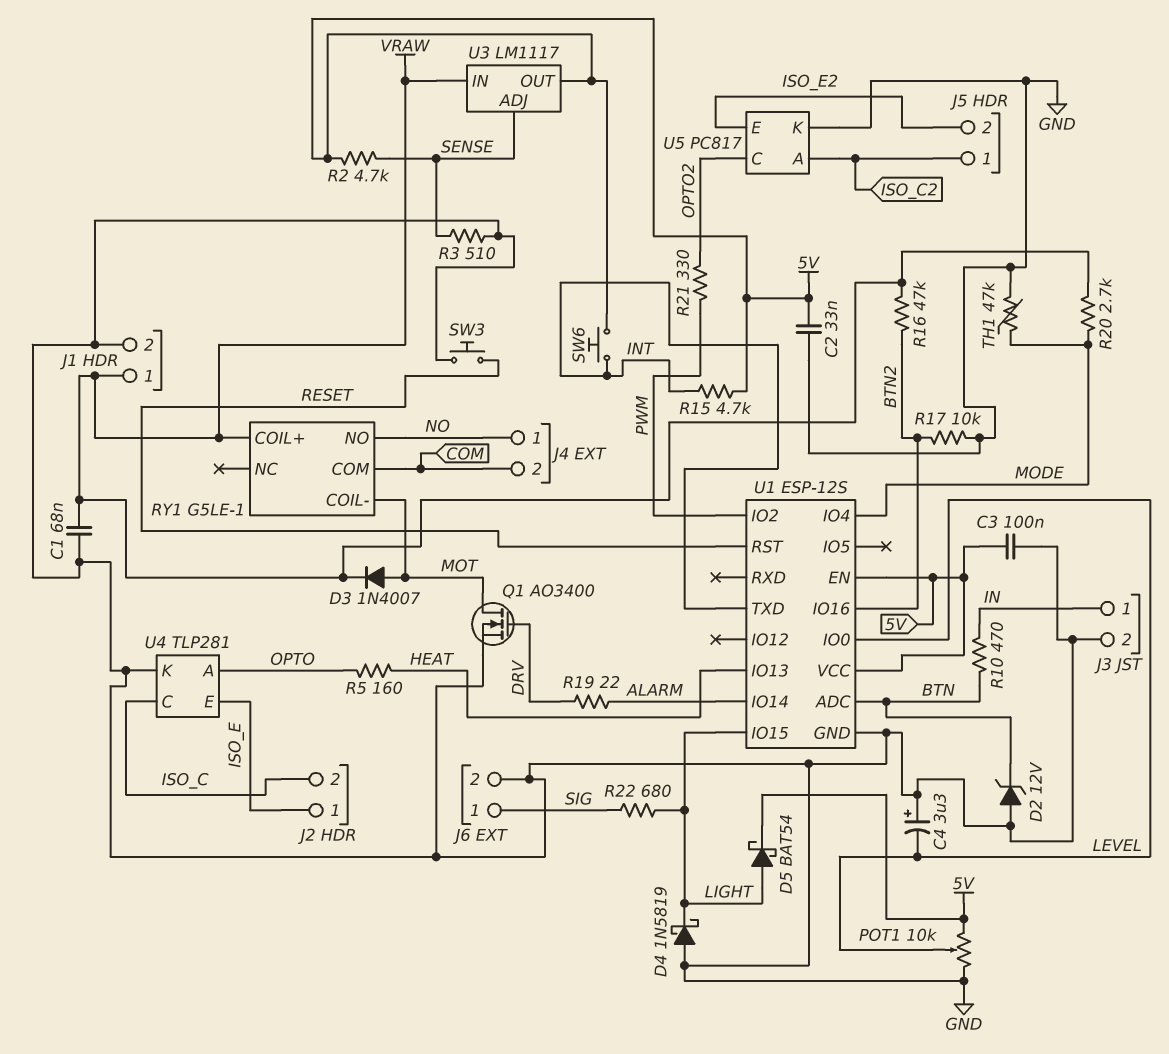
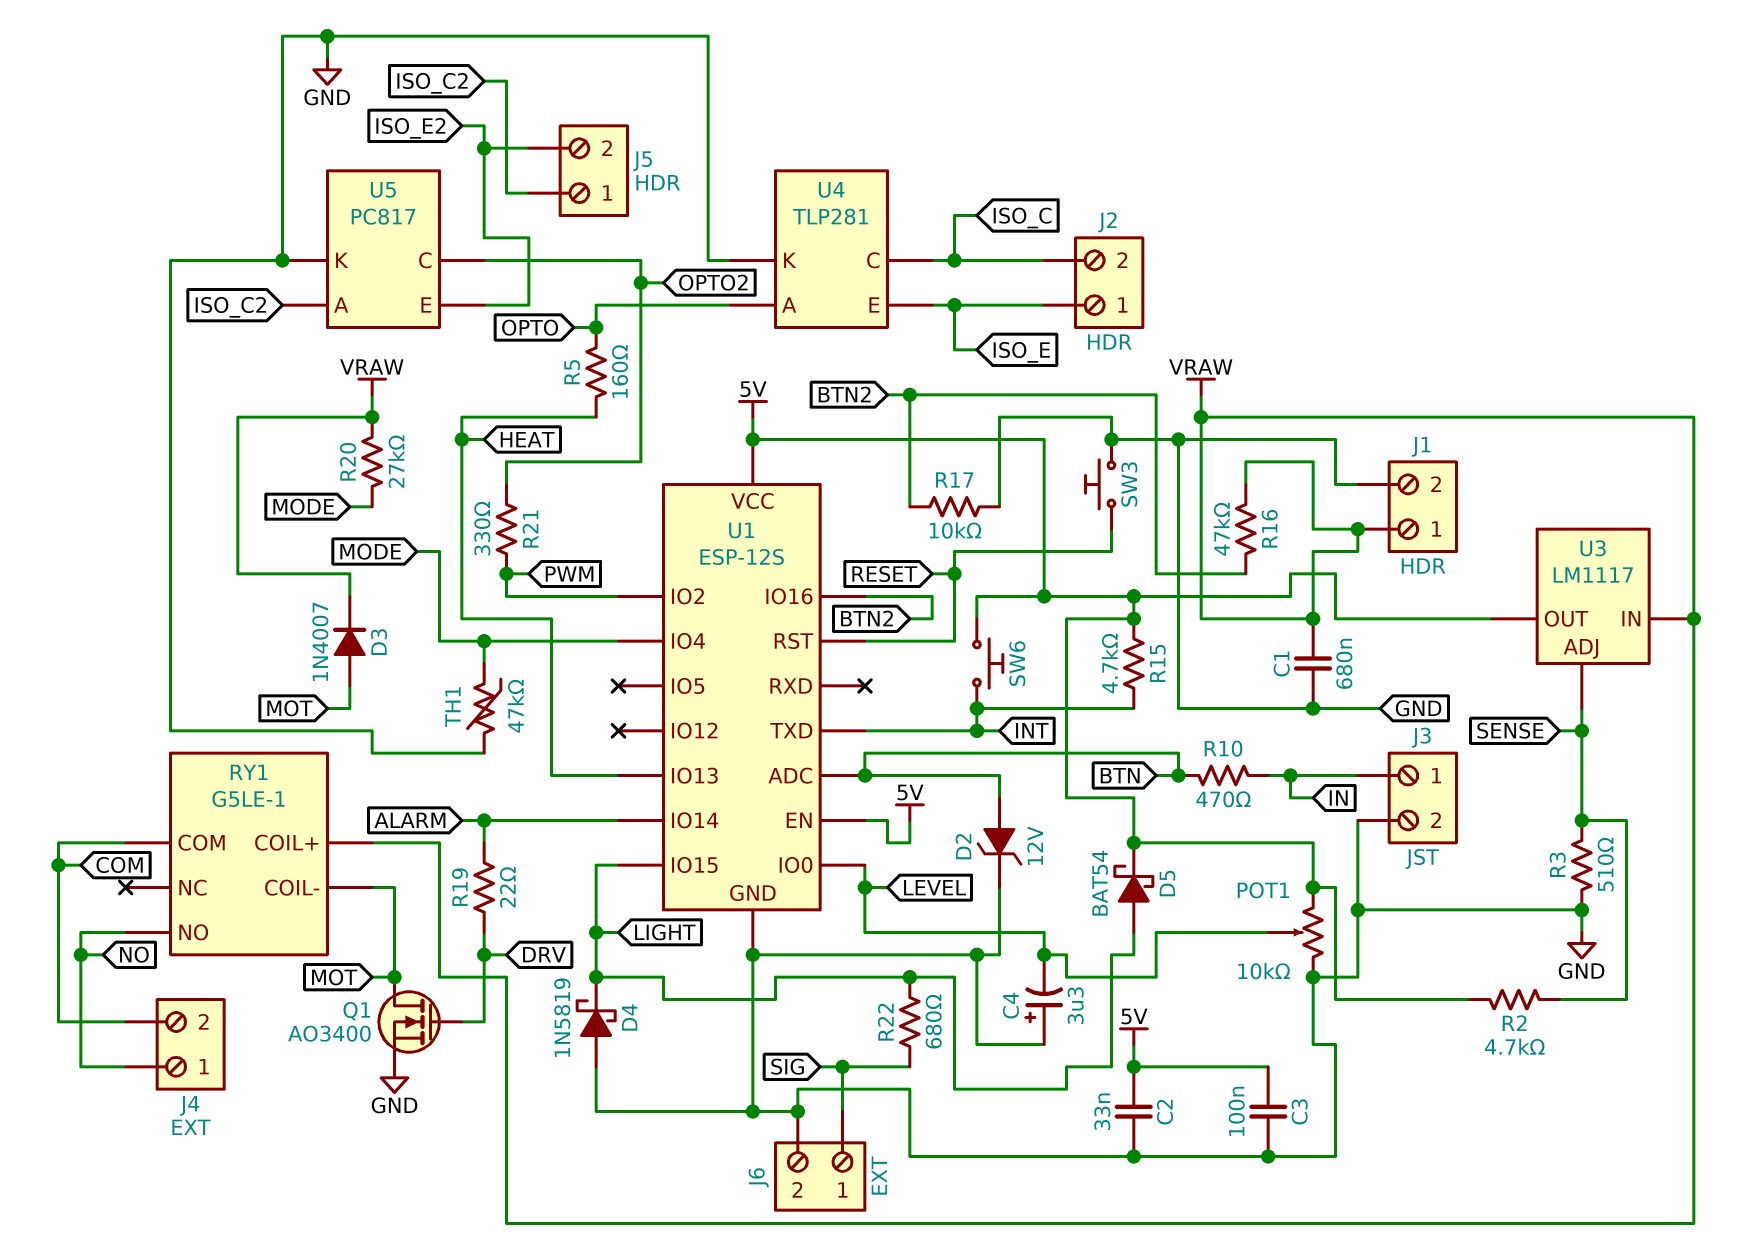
C1: 68nF (GND, VRAW) -> 680nF (GND, VRAW)
D2: zener 12V (A GND, K BTN) -> zener 12V (A BTN, K GND)
R20: 2.7k (MODE, VRAW) -> 27k (MODE, VRAW)

